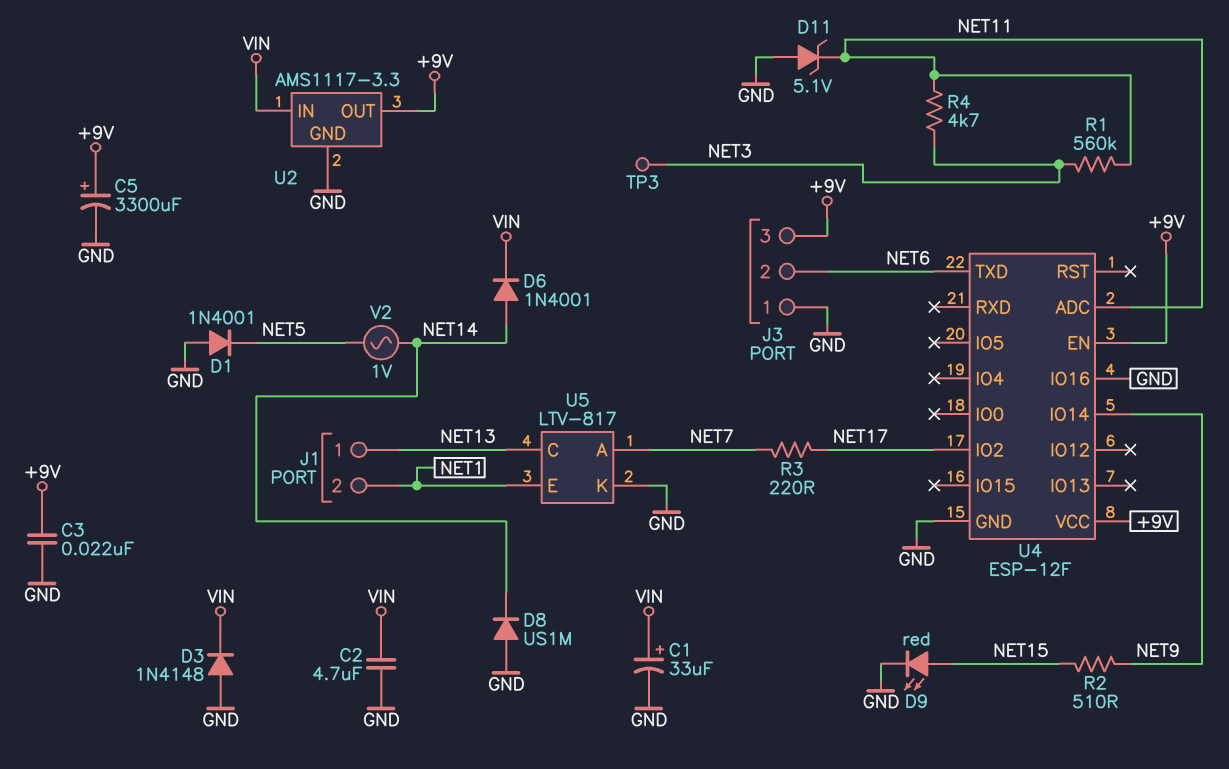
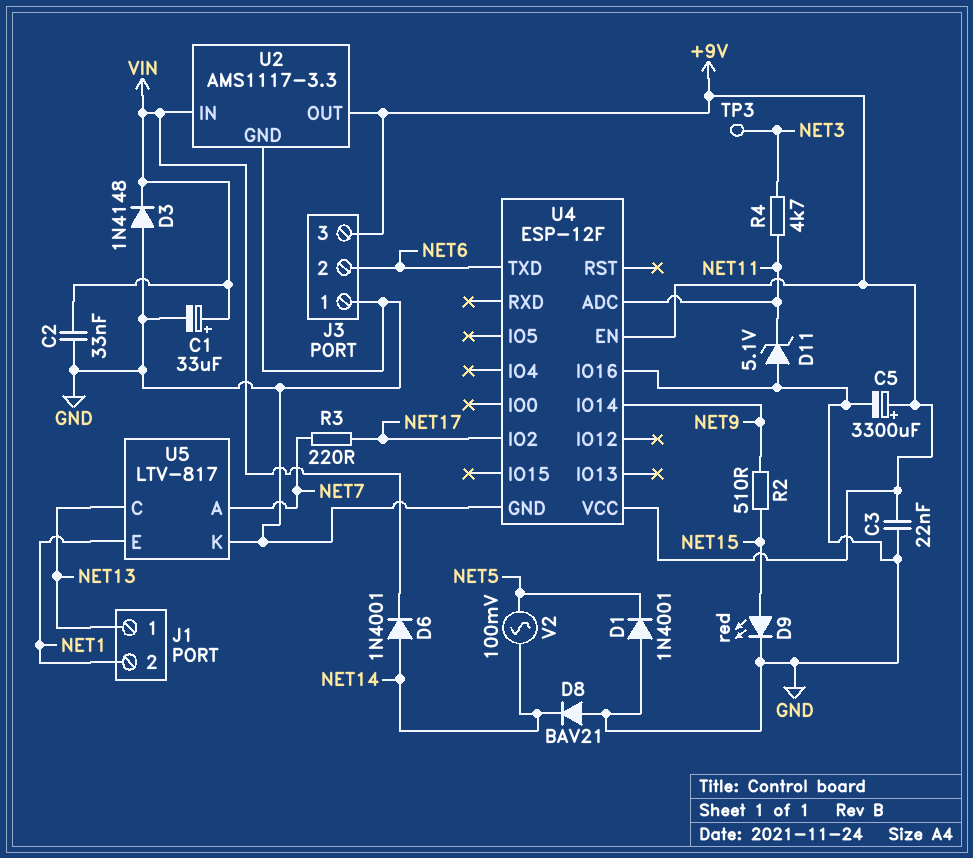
C2: 4.7uF (GND, VIN) -> 33nF (GND, VIN)
D8: diode US1M (A GND, K NET14) -> diode BAV21 (A GND, K NET14)
R1: 560k (NET3, NET11) -> none
V2: AC 1V (NET5, NET14) -> AC 100mV (NET5, NET14)

